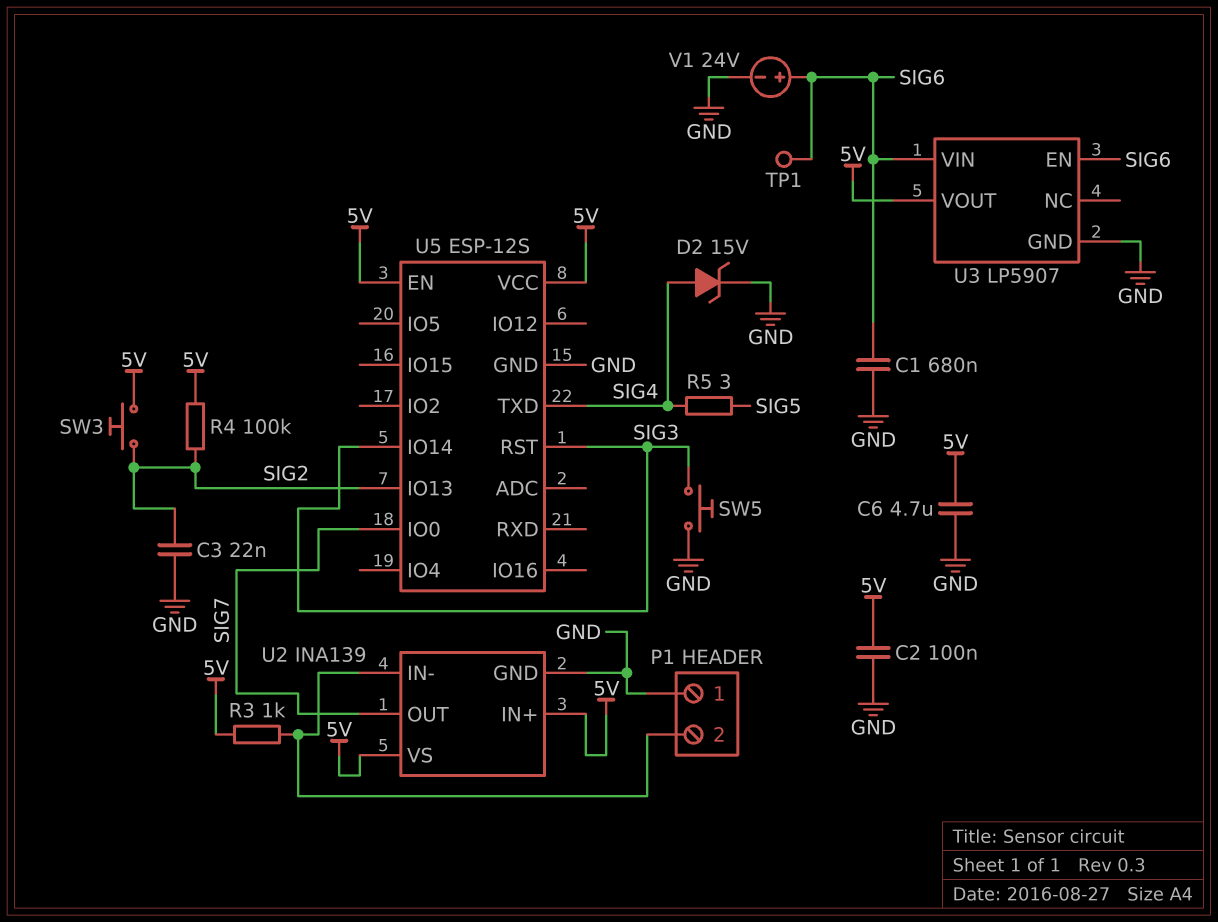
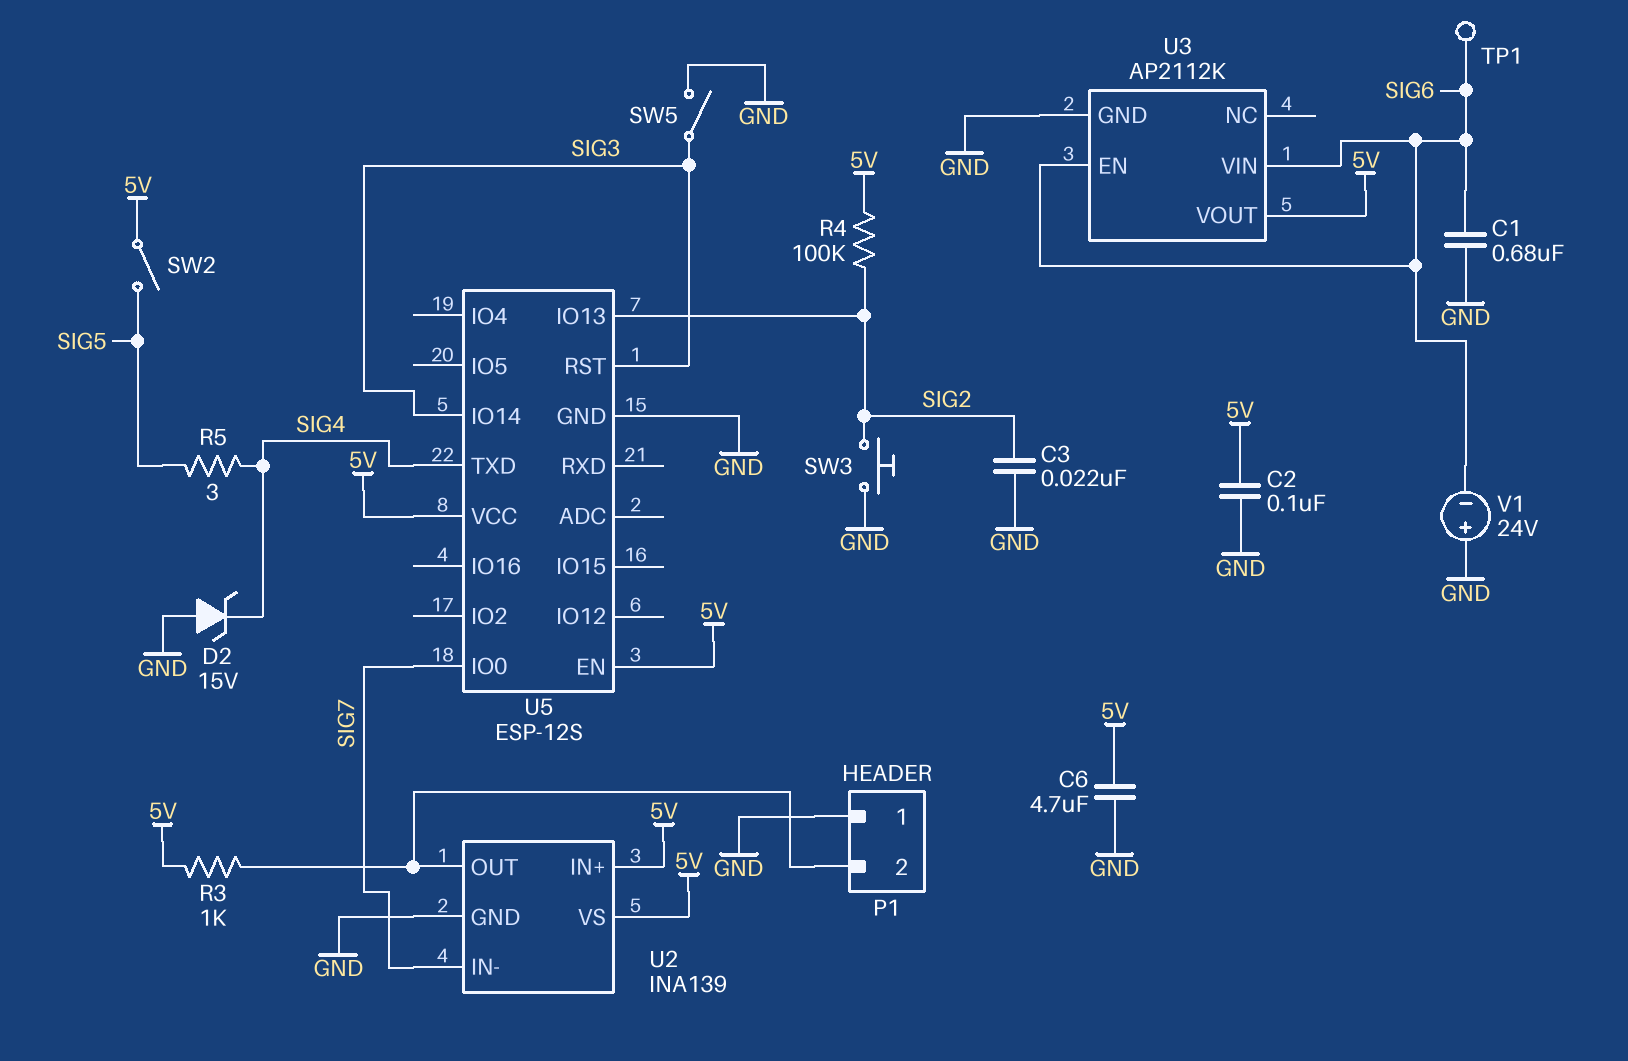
D2: zener 15V (A SIG4, K GND) -> zener 15V (A GND, K SIG4)
SW2: none -> switch (5V, SIG5)
SW3: button (5V, SIG2) -> button (GND, SIG2)
SW5: button (GND, SIG3) -> switch (GND, SIG3)
U2 pin IN-: P1/2 -> SIG7
U2 pin OUT: SIG7 -> P1/2
U3: LP5907 -> AP2112K
V1: 24V (plus SIG6, minus GND) -> 24V (plus GND, minus SIG6)

